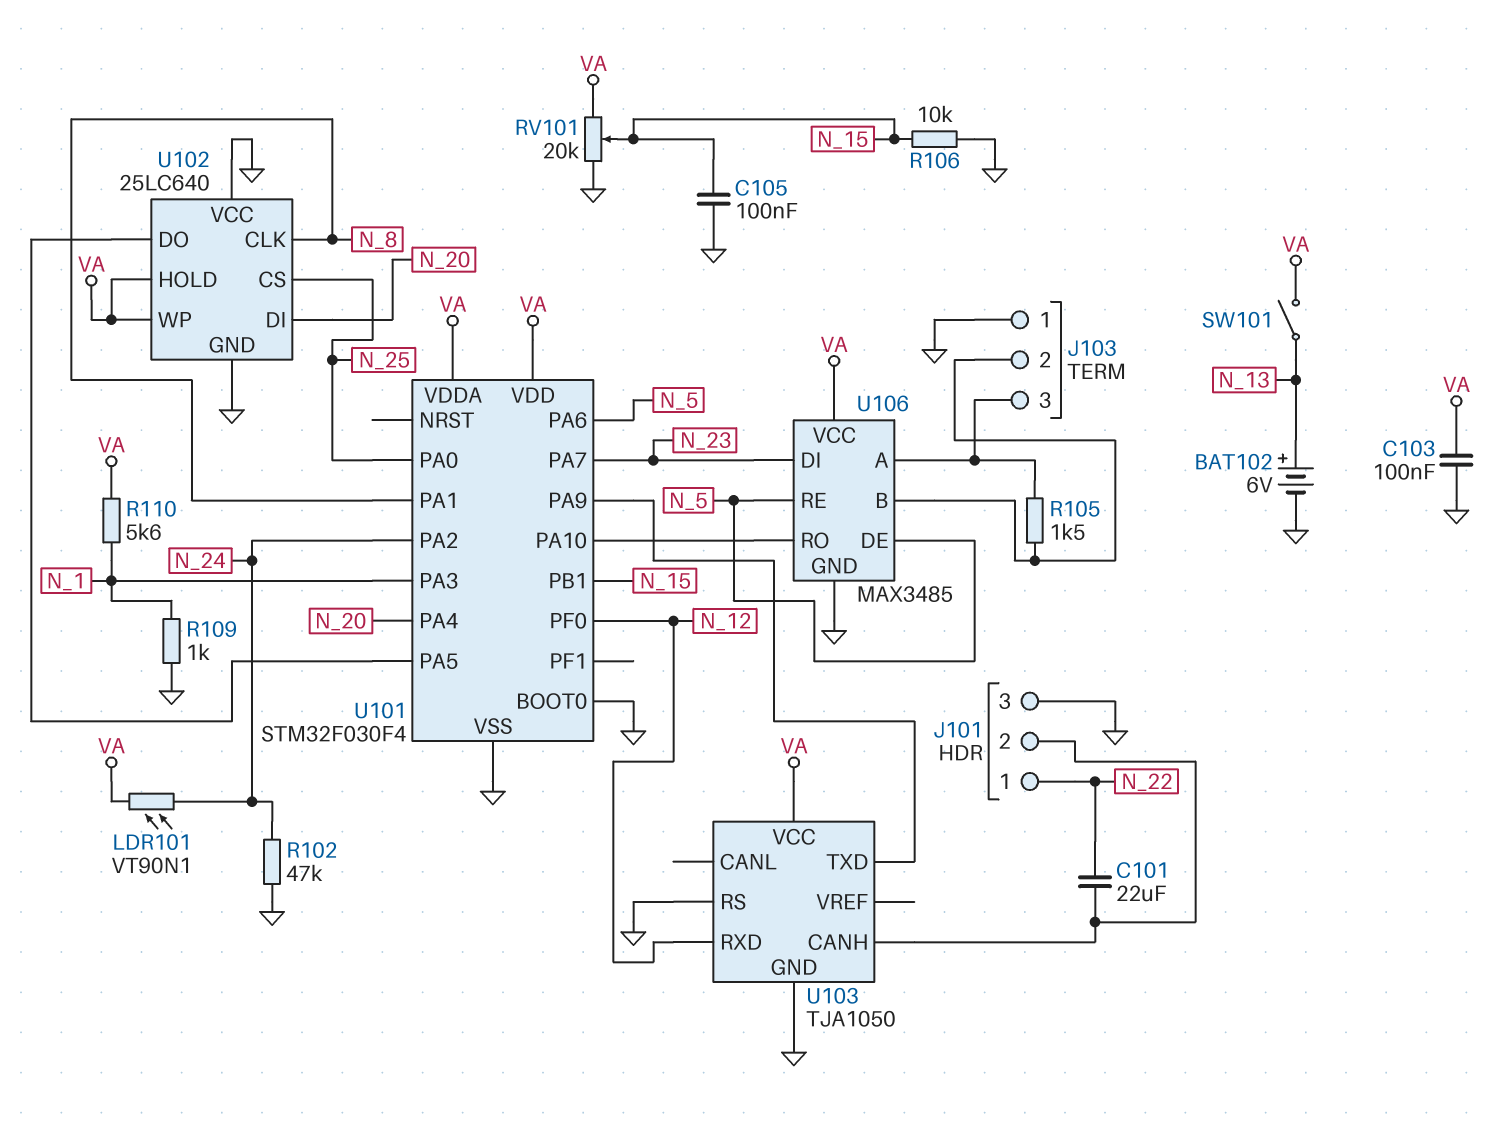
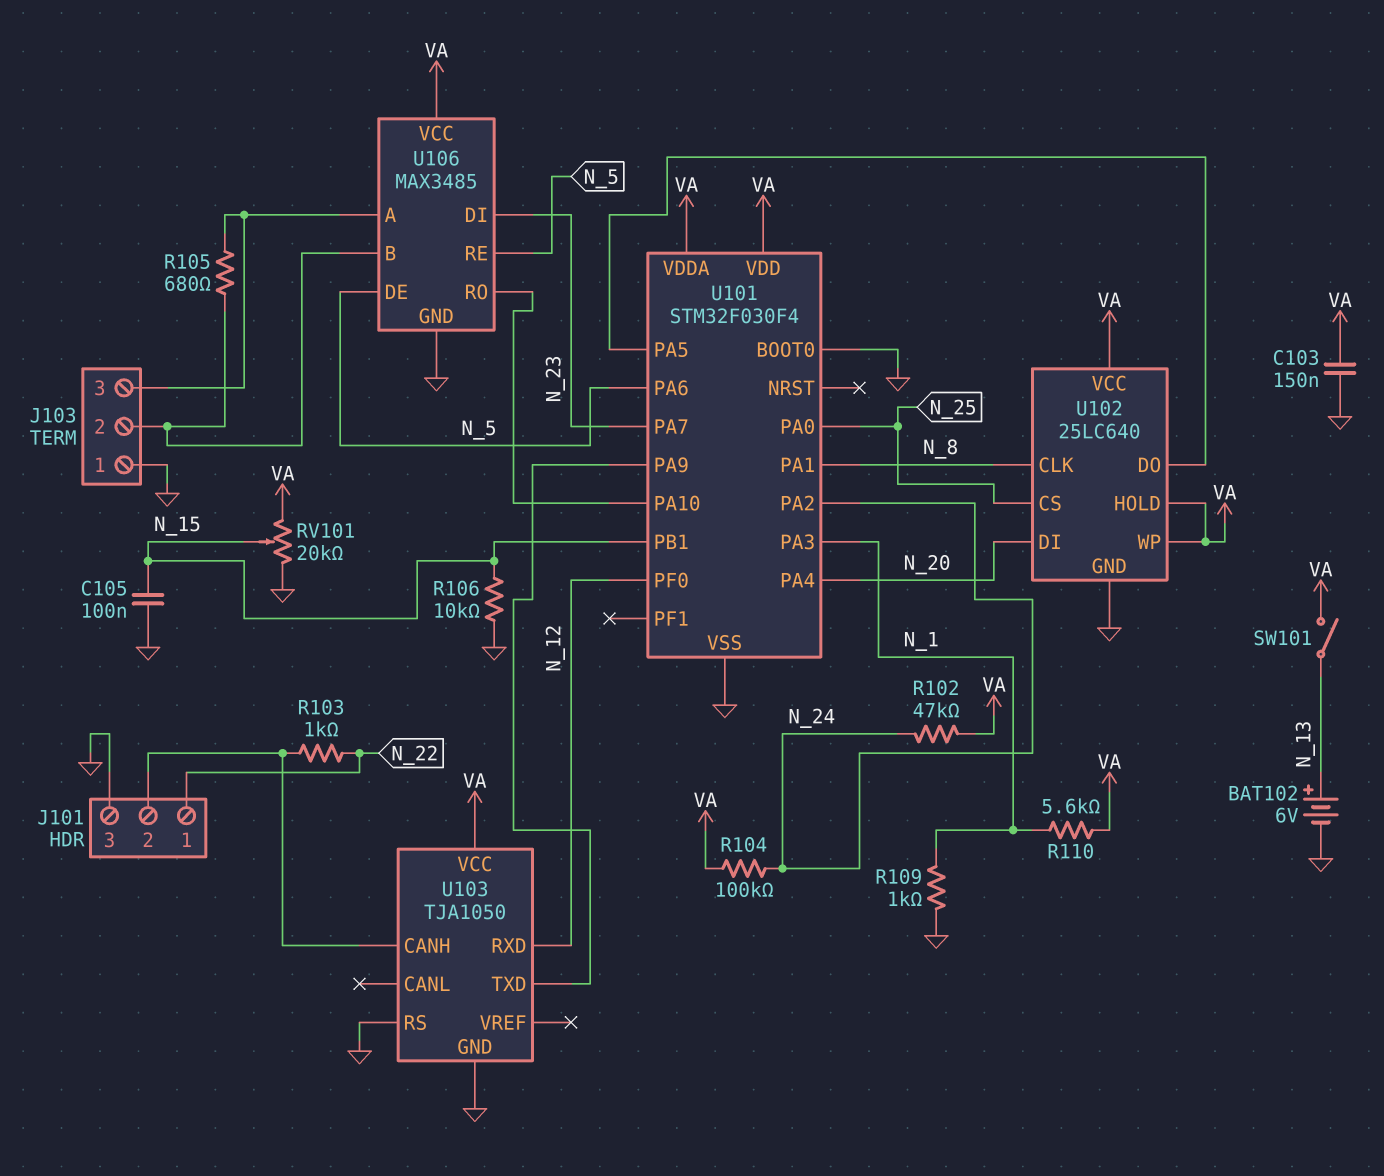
C101: 22uF (J101/2, N_22) -> none
C103: 100nF (GND, VA) -> 150nF (GND, VA)
LDR101: VT90N1 (N_24, VA) -> none
R102: 47k (GND, N_24) -> 47k (N_24, VA)
R103: none -> 1k (J101/2, N_22)
R104: none -> 100k (N_24, VA)
R105: 1.5k (J103/2, J103/3) -> 680 (J103/2, J103/3)
U102 pin VCC: GND -> VA

